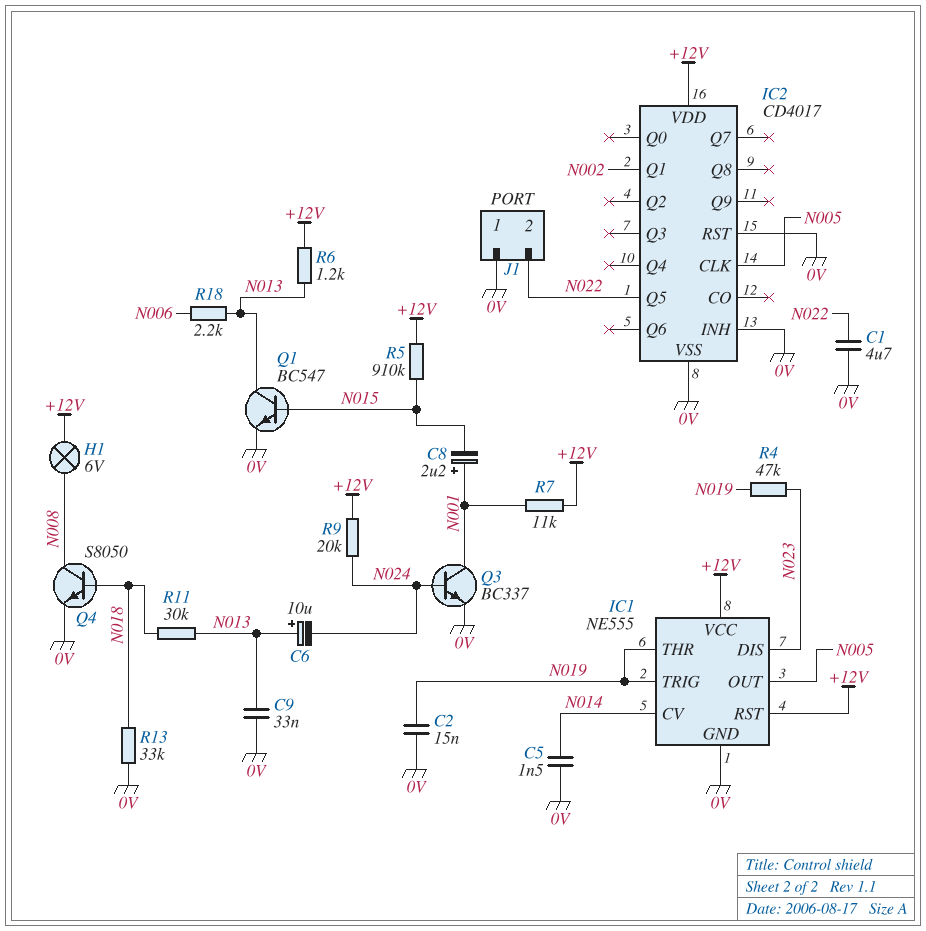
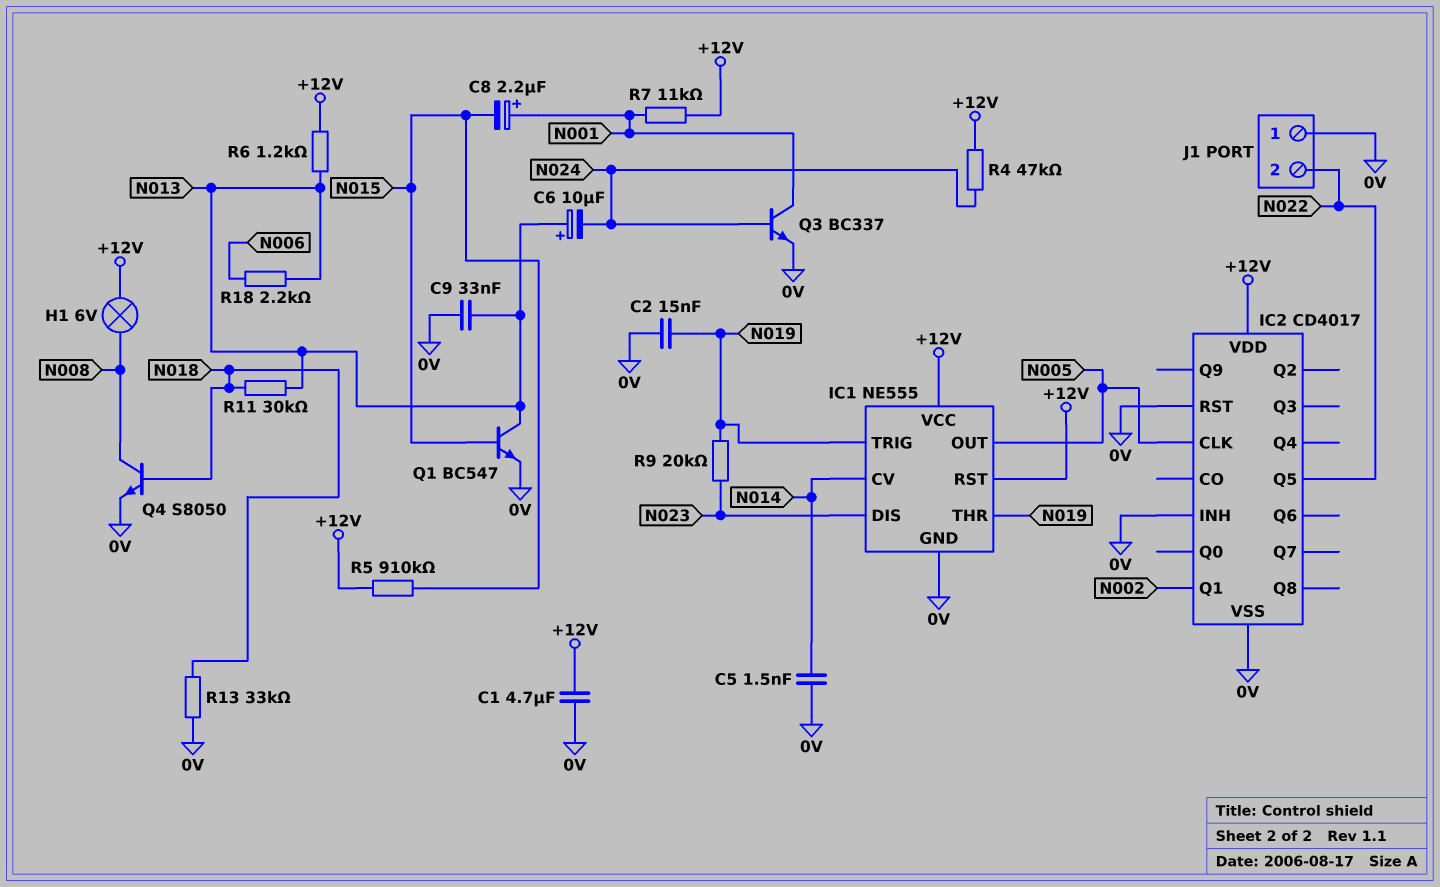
C1: 4.7uF (0V, N022) -> 4.7uF (+12V, 0V)
R4: 47k (N019, N023) -> 47k (+12V, N024)
R9: 20k (+12V, N024) -> 20k (N019, N023)

